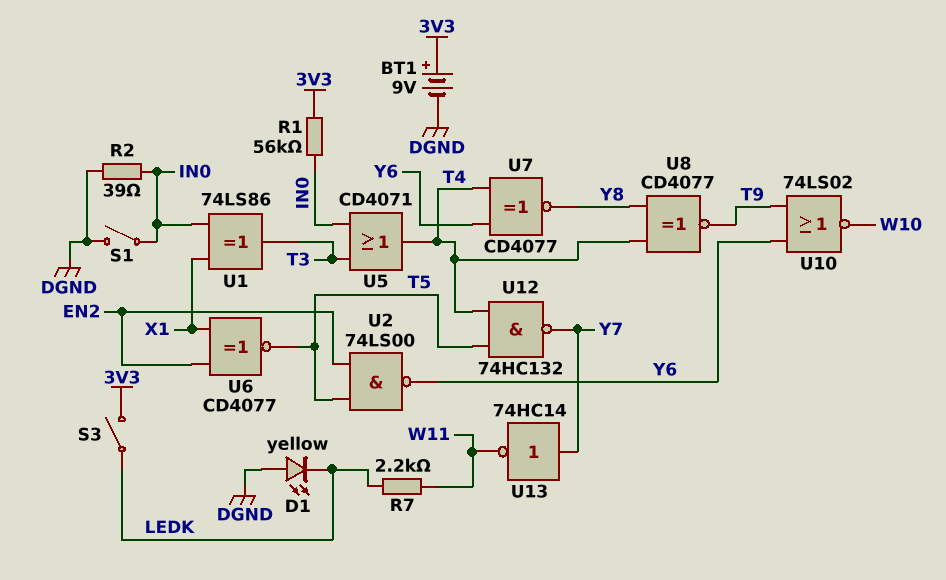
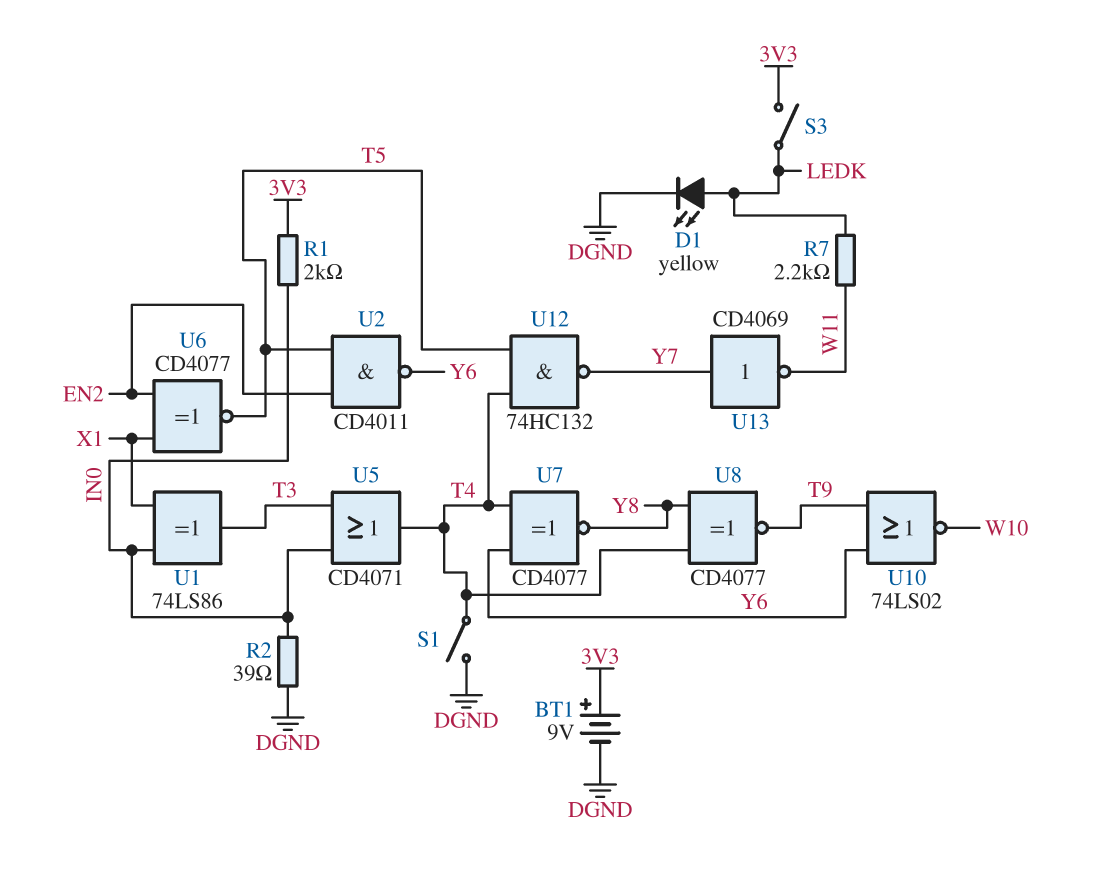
D1: LED yellow (A DGND, K LEDK) -> LED yellow (A LEDK, K DGND)
R1: 56k (3V3, IN0) -> 2k (3V3, IN0)
S1: switch (DGND, IN0) -> switch (DGND, T4)
U2: NAND 74LS00 (in EN2, in T5, out Y6) -> NAND CD4011 (in EN2, in T5, out Y6)
U13: NOT 74HC14 (in Y7, out W11) -> NOT CD4069 (in Y7, out W11)

